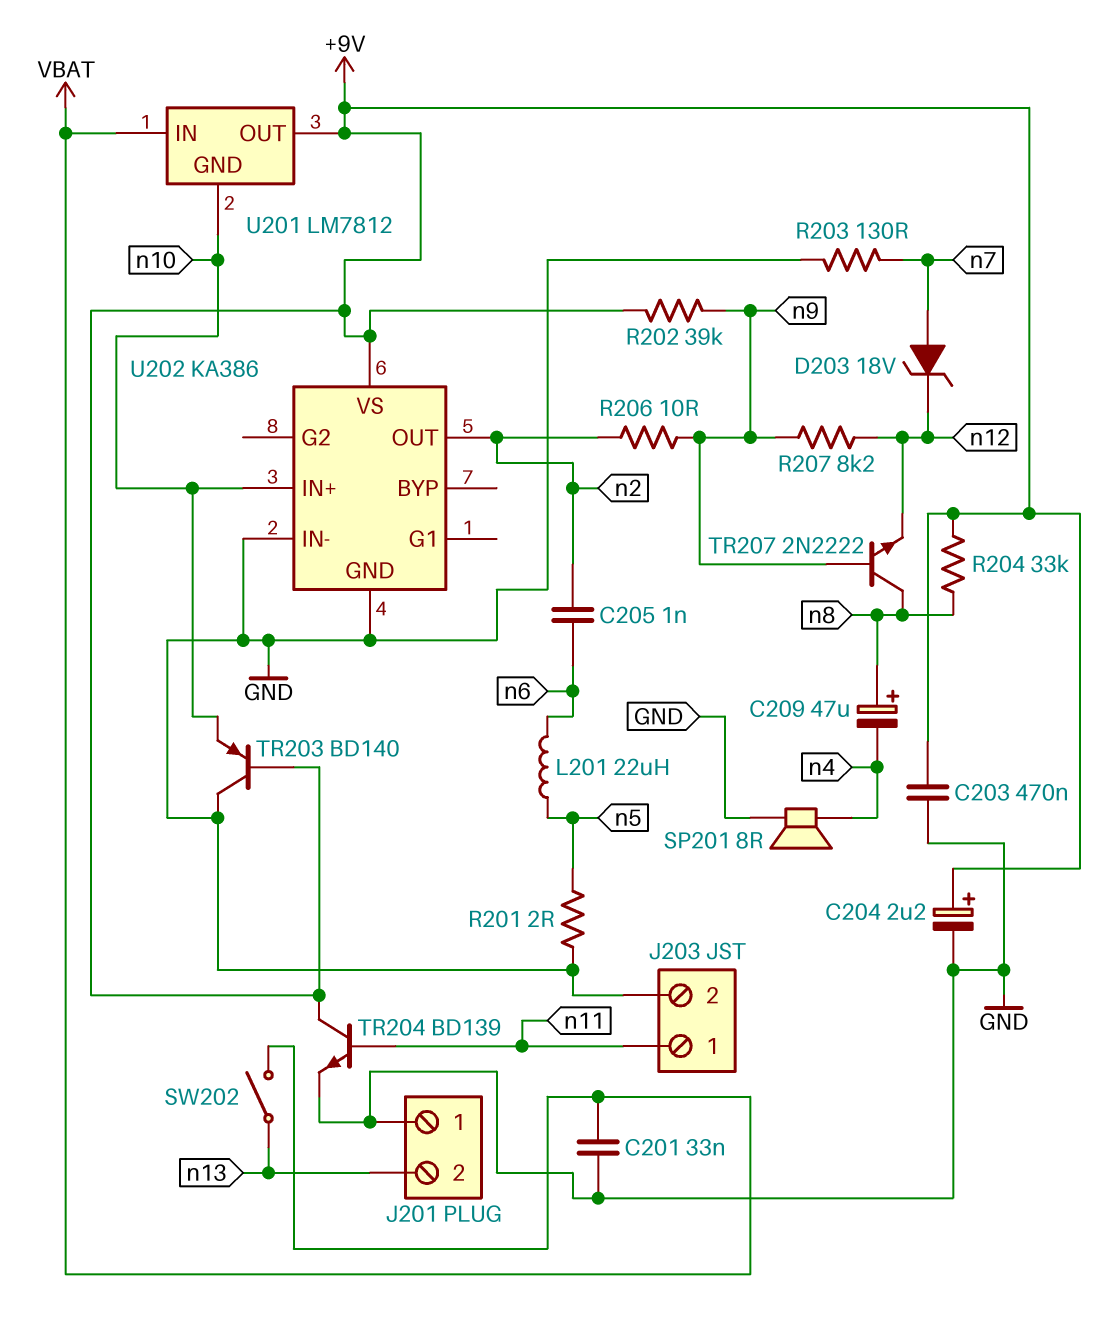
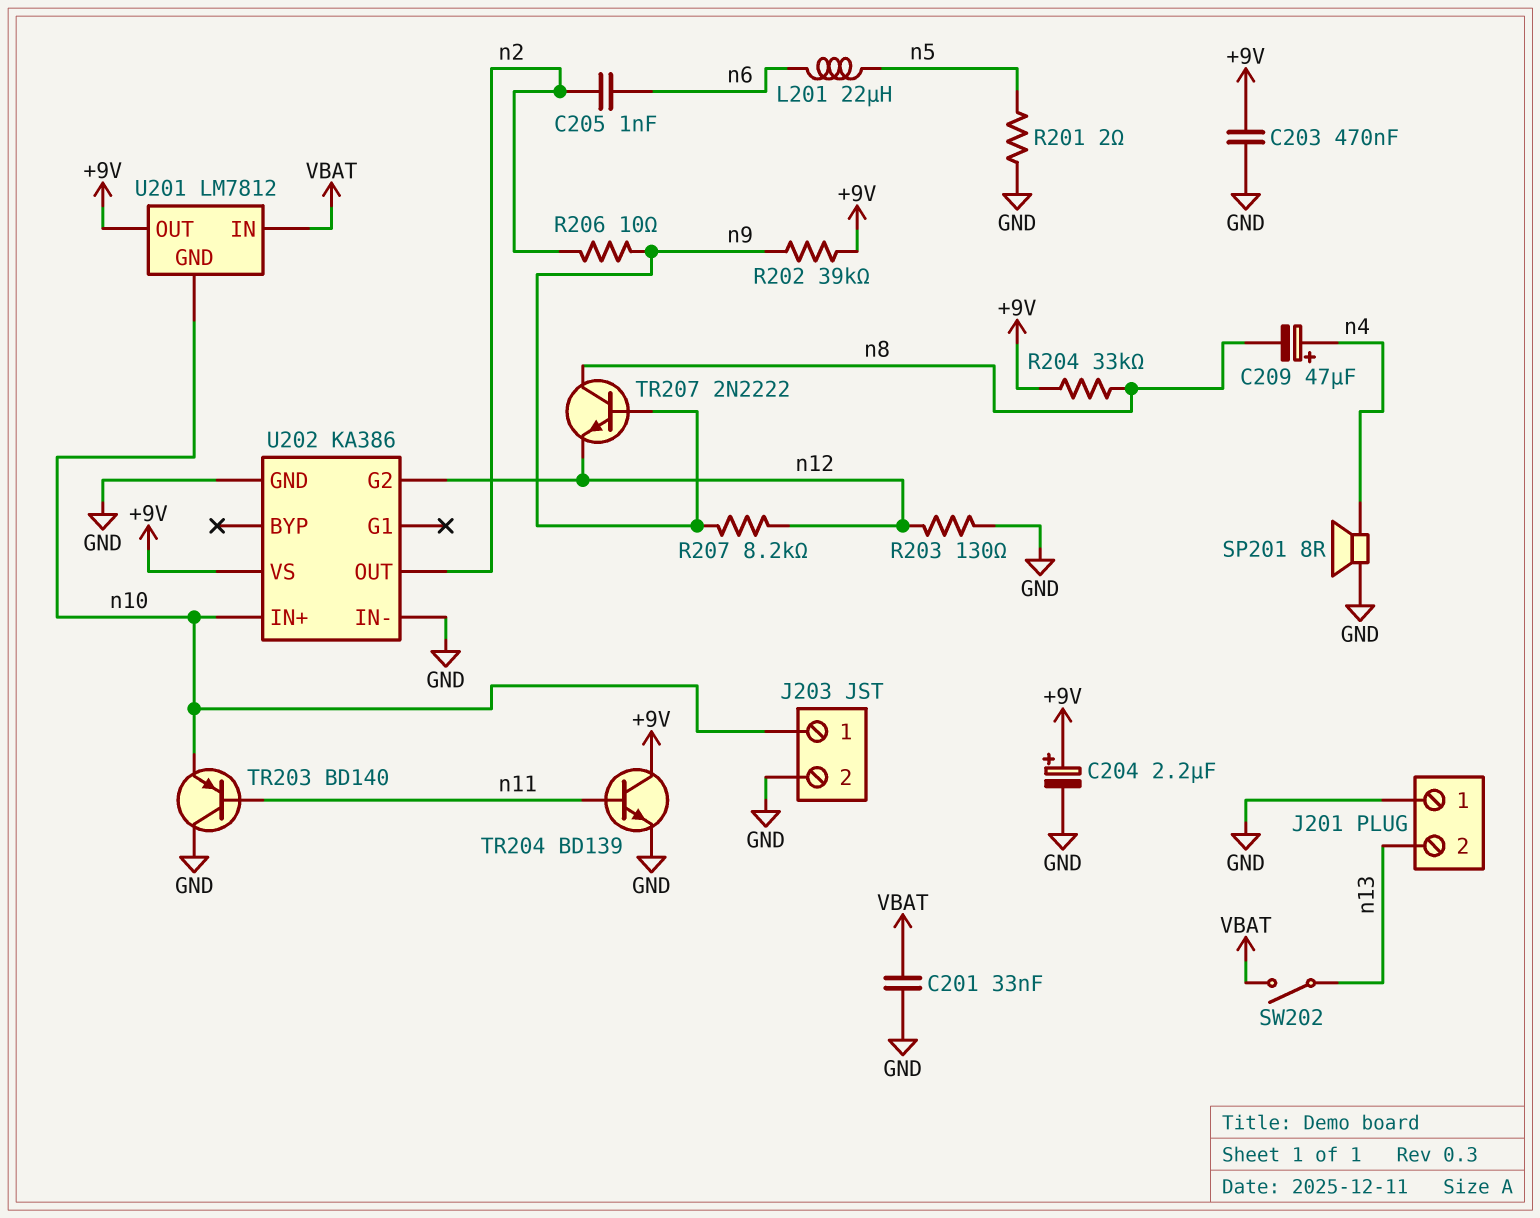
C209: 47uF (plus n8, minus n4) -> 47uF (plus n4, minus n8)
D203: zener 18V (A n7, K n12) -> none
J203 pin 1: n11 -> n10
R203: 130 (GND, n7) -> 130 (GND, n12)
TR203: PNP BD140 (B +9V, C GND, E n10) -> PNP BD140 (B n11, C GND, E n10)
U202 pin G2: none -> n12

